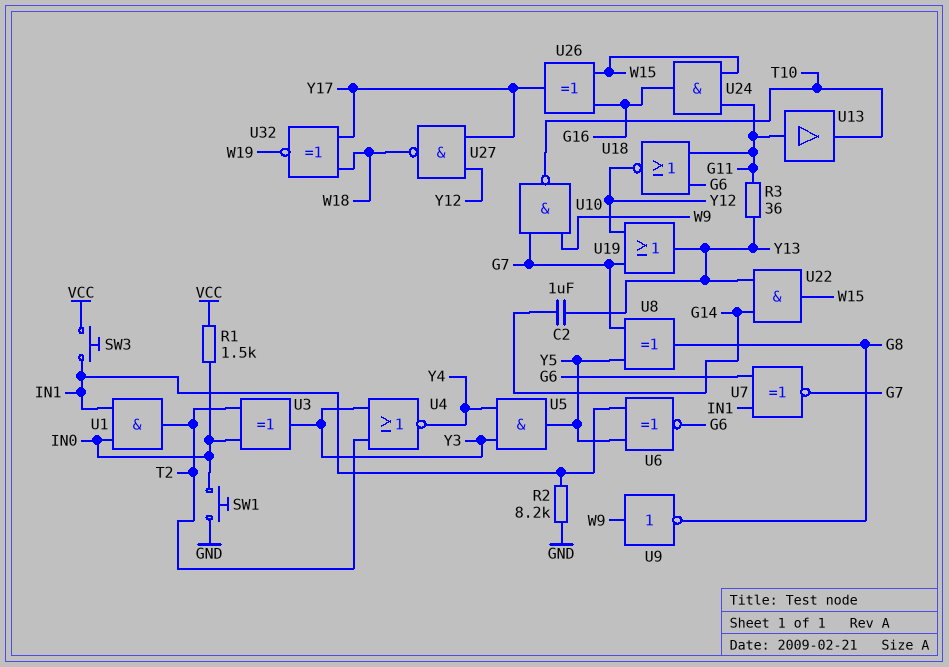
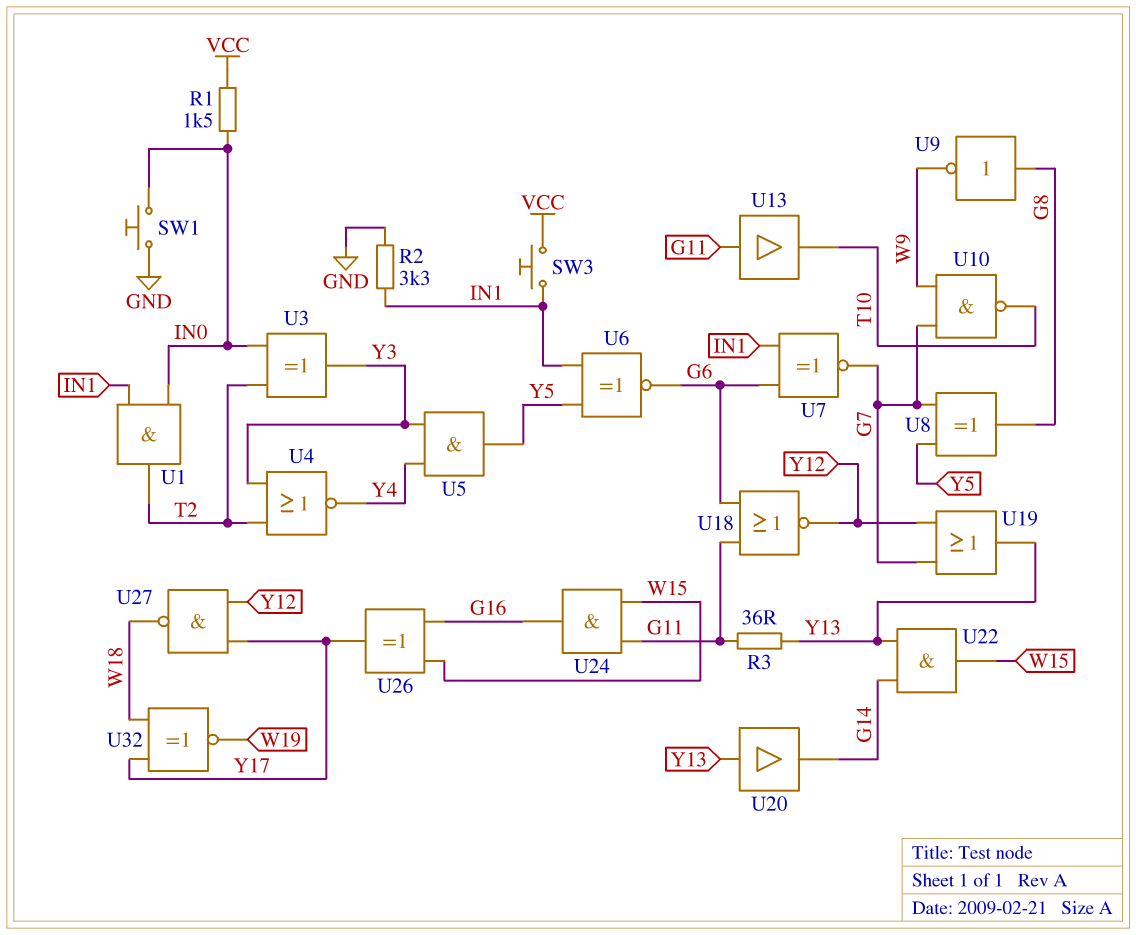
C2: 1uF (G14, Y13) -> none
R2: 8.2k (GND, IN1) -> 3.3k (GND, IN1)
U9: NOT (in W9, out G8) -> NOT (in G8, out W9)
U20: none -> buffer (in Y13, out G14)

